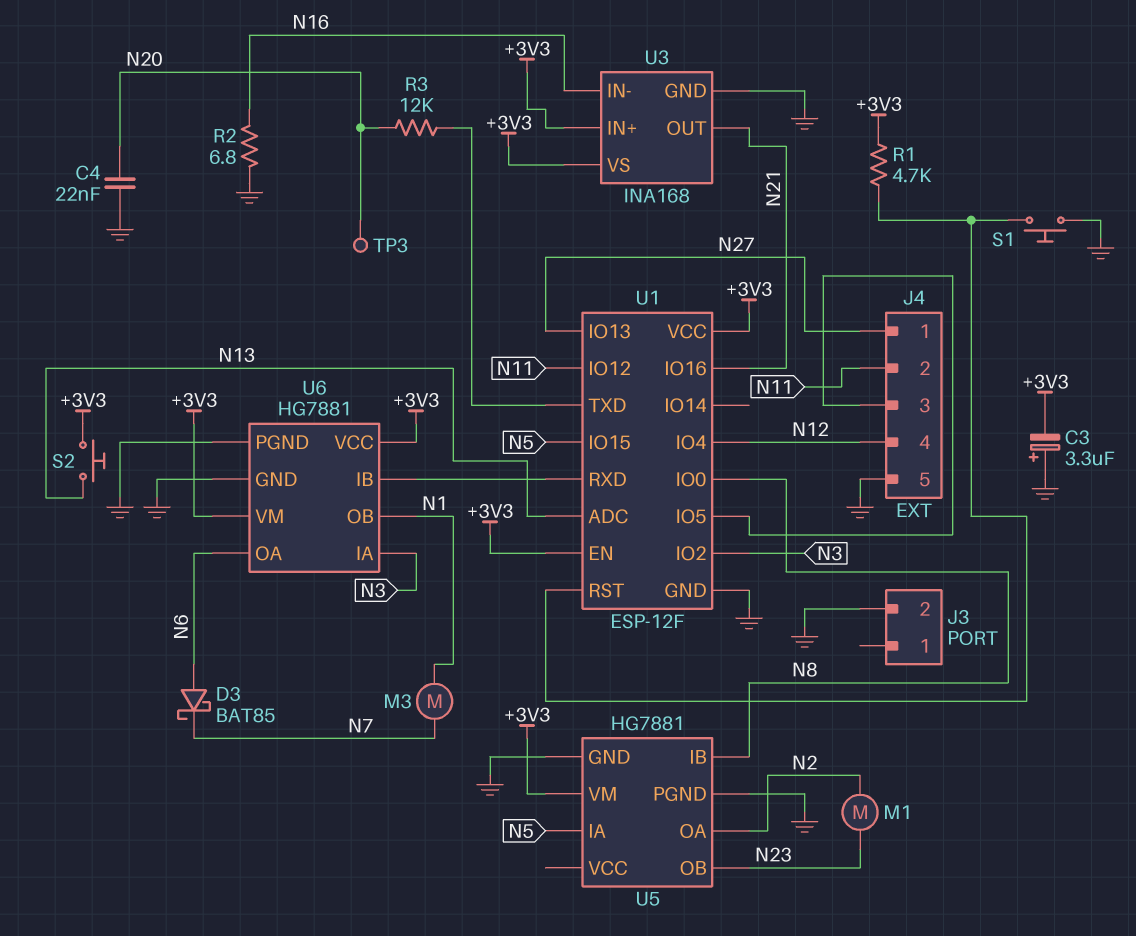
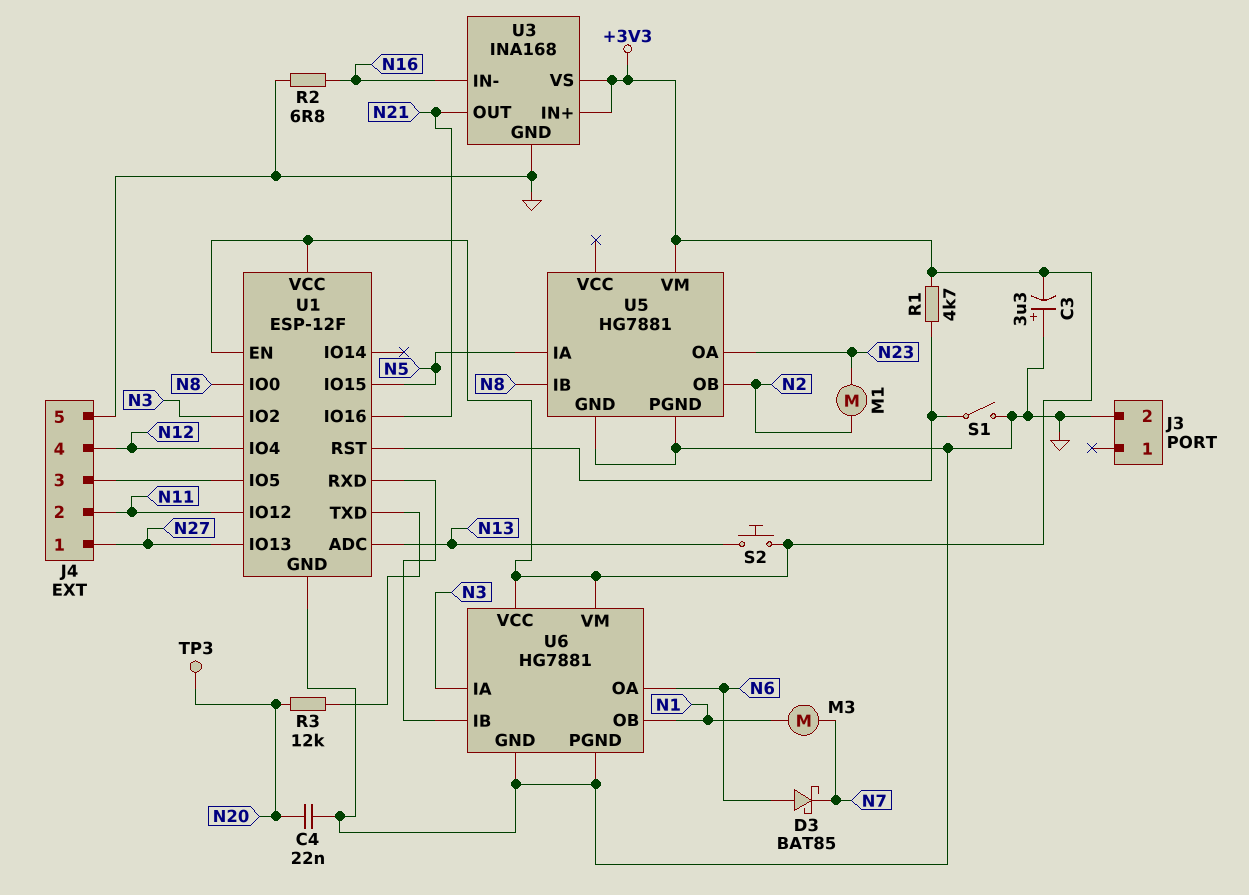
S1: button (GND, U1/RST) -> switch (GND, U1/RST)
U5 pin OA: N2 -> N23
U5 pin OB: N23 -> N2

